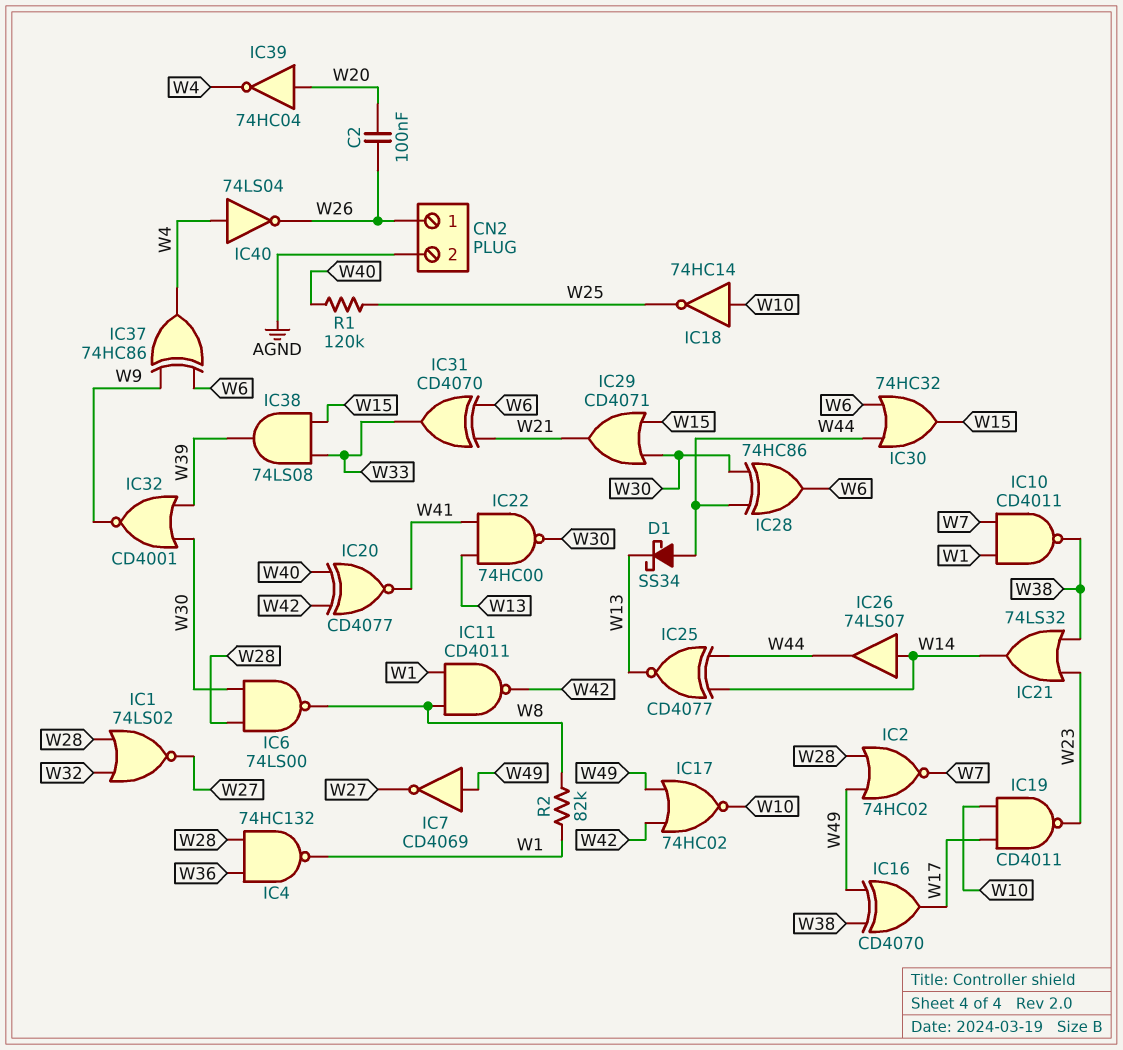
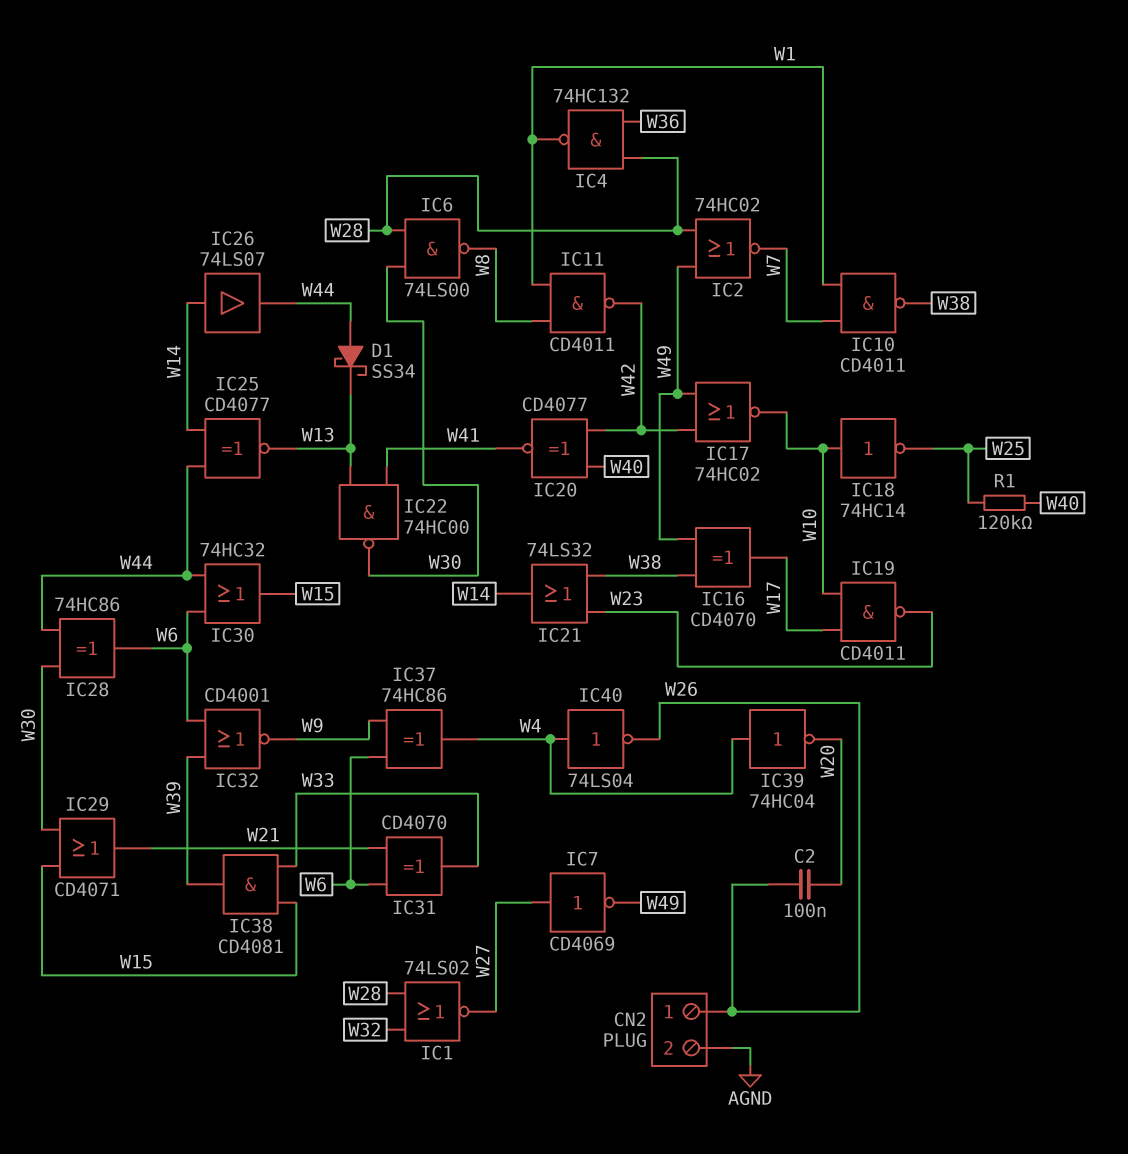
IC7: NOT CD4069 (in W49, out W27) -> NOT CD4069 (in W27, out W49)
IC32: NOR CD4001 (in W30, in W39, out W9) -> NOR CD4001 (in W6, in W39, out W9)
IC38: AND 74LS08 (in W15, in W33, out W39) -> AND CD4081 (in W15, in W33, out W39)
IC39: NOT 74HC04 (in W20, out W4) -> NOT 74HC04 (in W4, out W20)
R2: 82k (W1, W8) -> none

